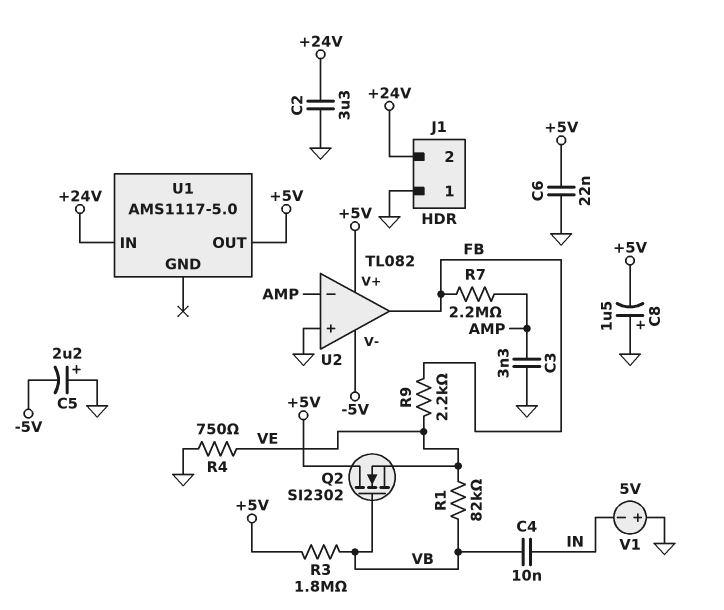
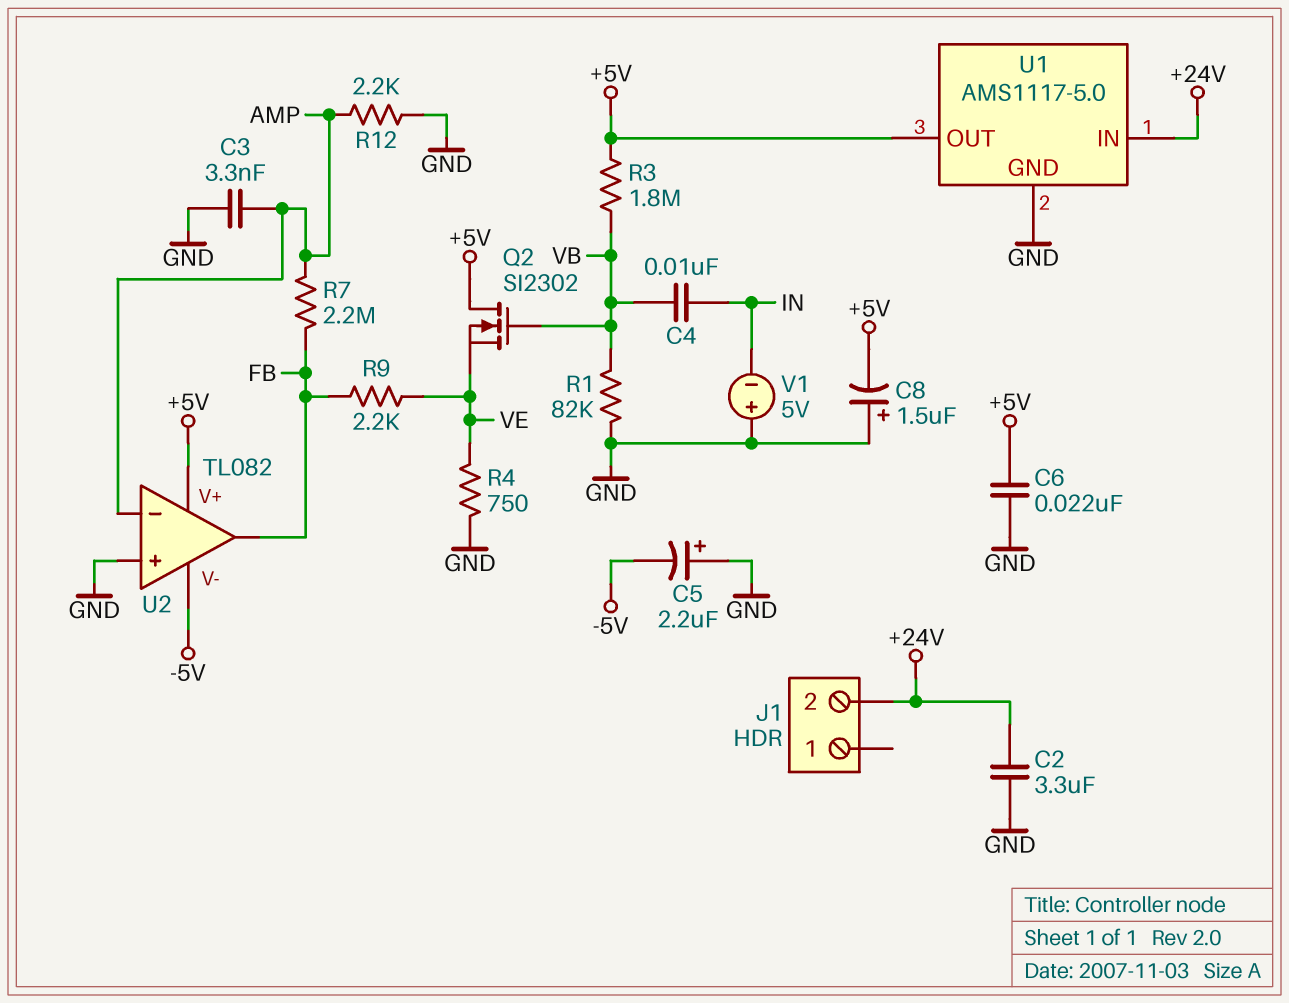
J1 pin 1: GND -> none
R1: 82k (VB, VE) -> 82k (GND, VB)
R12: none -> 2.2k (AMP, GND)
U1 pin GND: none -> GND

